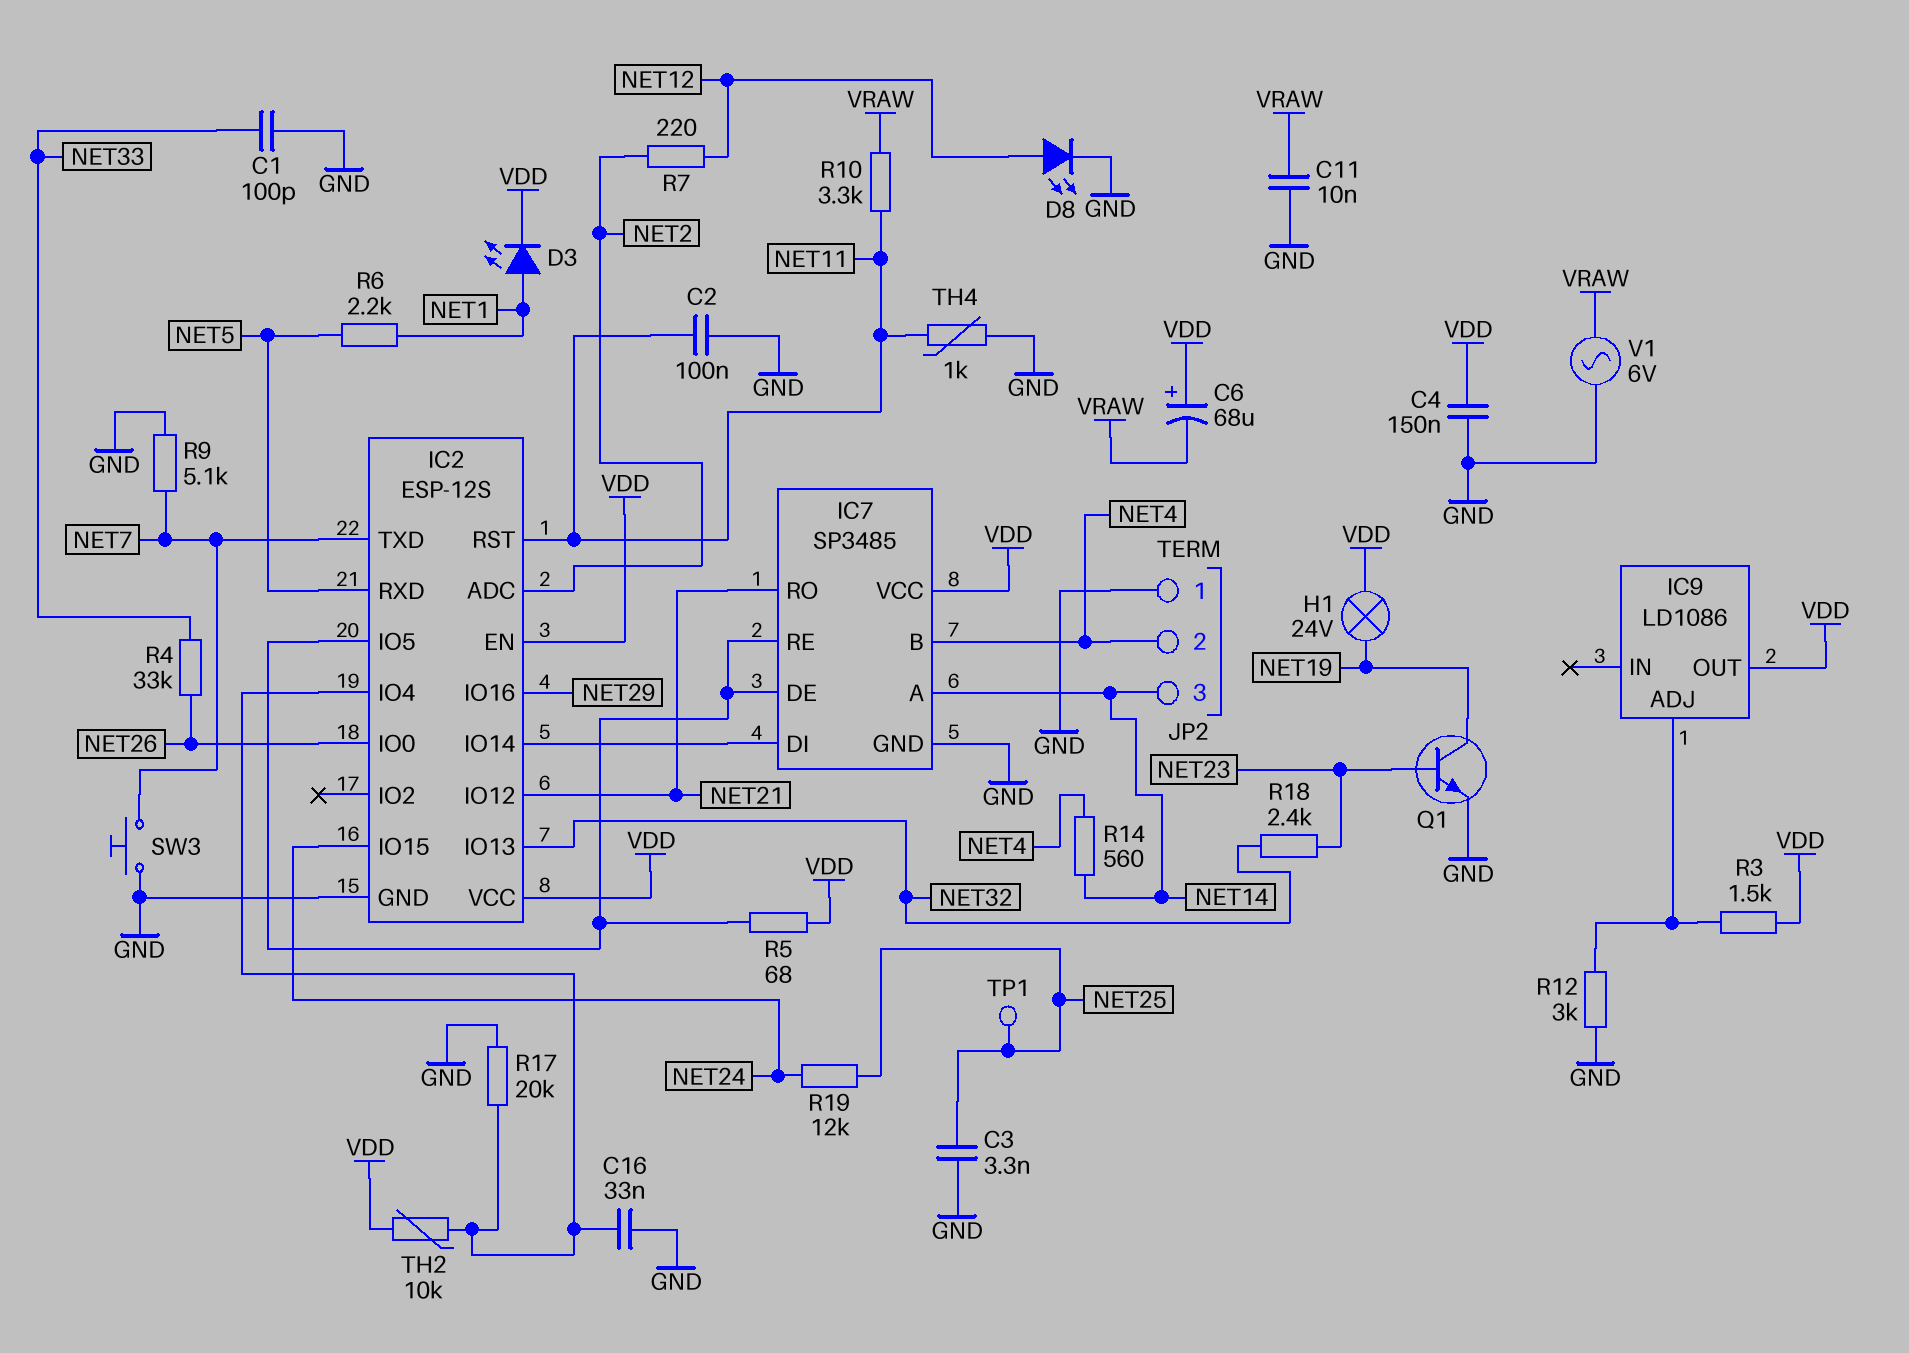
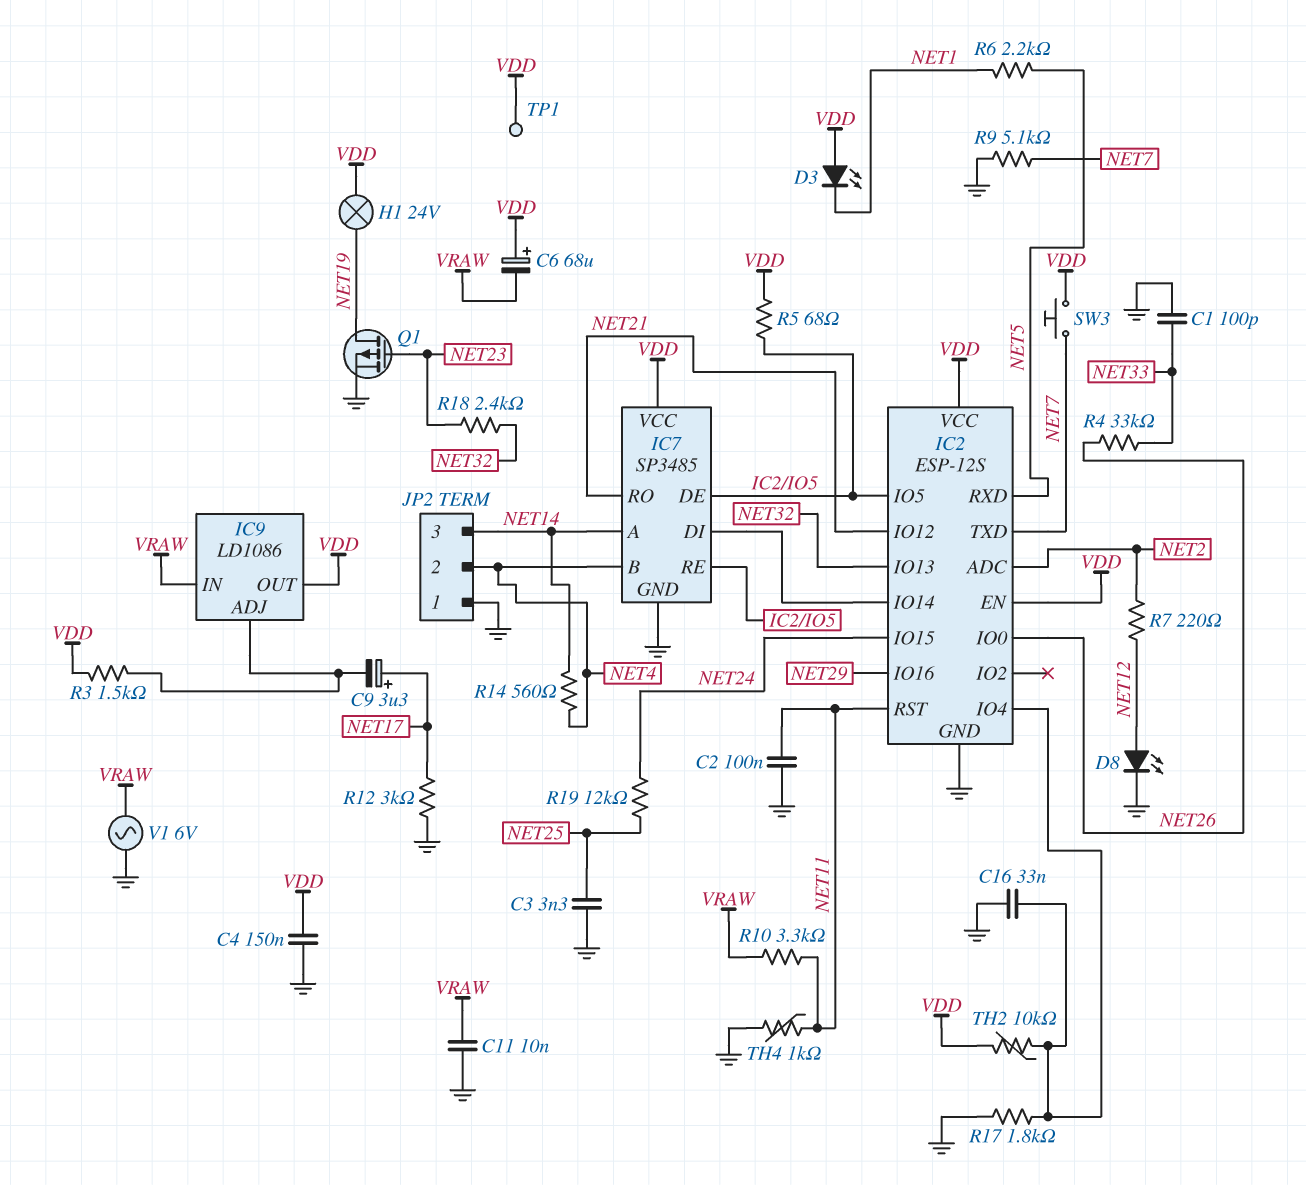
C9: none -> 3.3uF (plus NET17, minus IC9/ADJ)
D3: LED (A NET1, K VDD) -> LED (A VDD, K NET1)
IC9 pin IN: none -> VRAW
Q1: NPN (B NET23, C NET19, E GND) -> PMOS (G NET23, D NET19, S GND)
R12: 3k (GND, IC9/ADJ) -> 3k (GND, NET17)
R17: 20k (GND, IC2/IO4) -> 1.8k (GND, IC2/IO4)
SW3: button (GND, NET7) -> button (NET7, VDD)
TP1: test point (NET25) -> test point (VDD)

